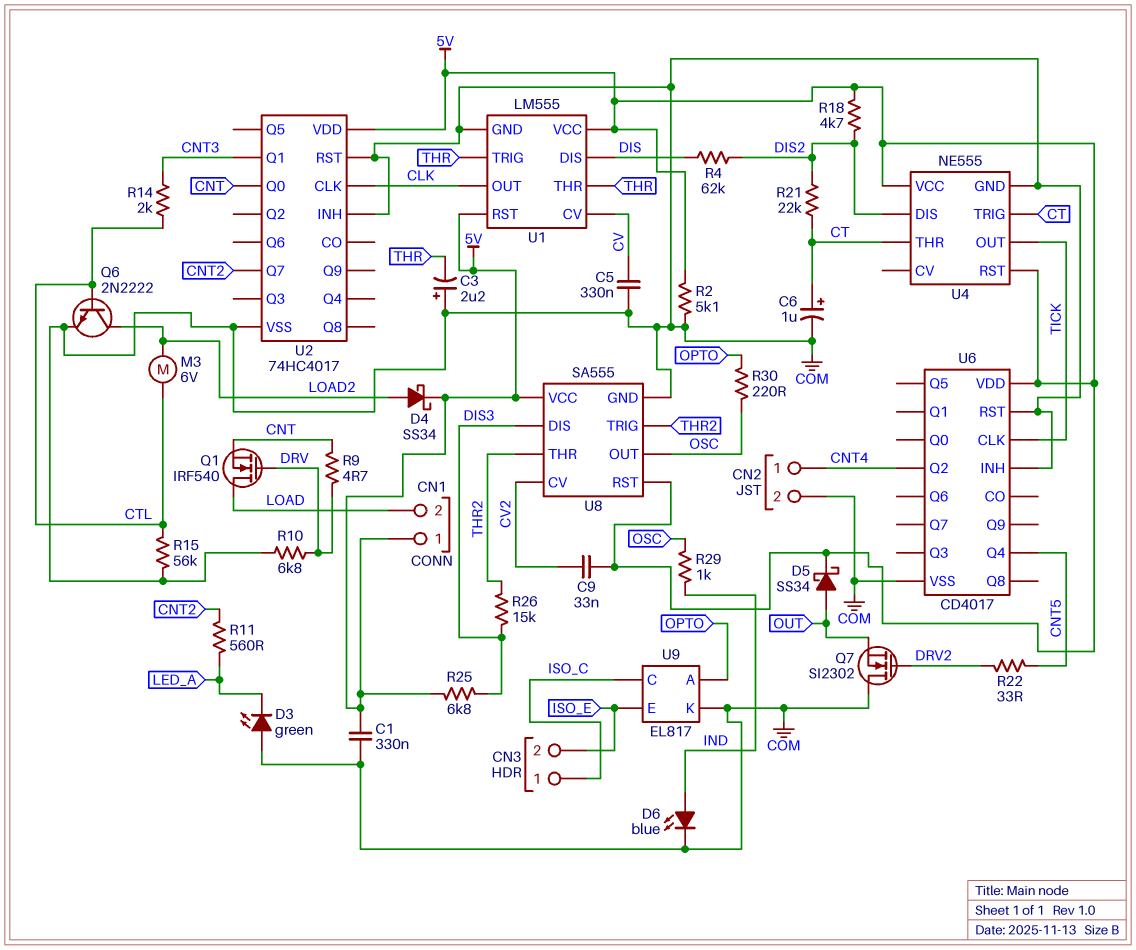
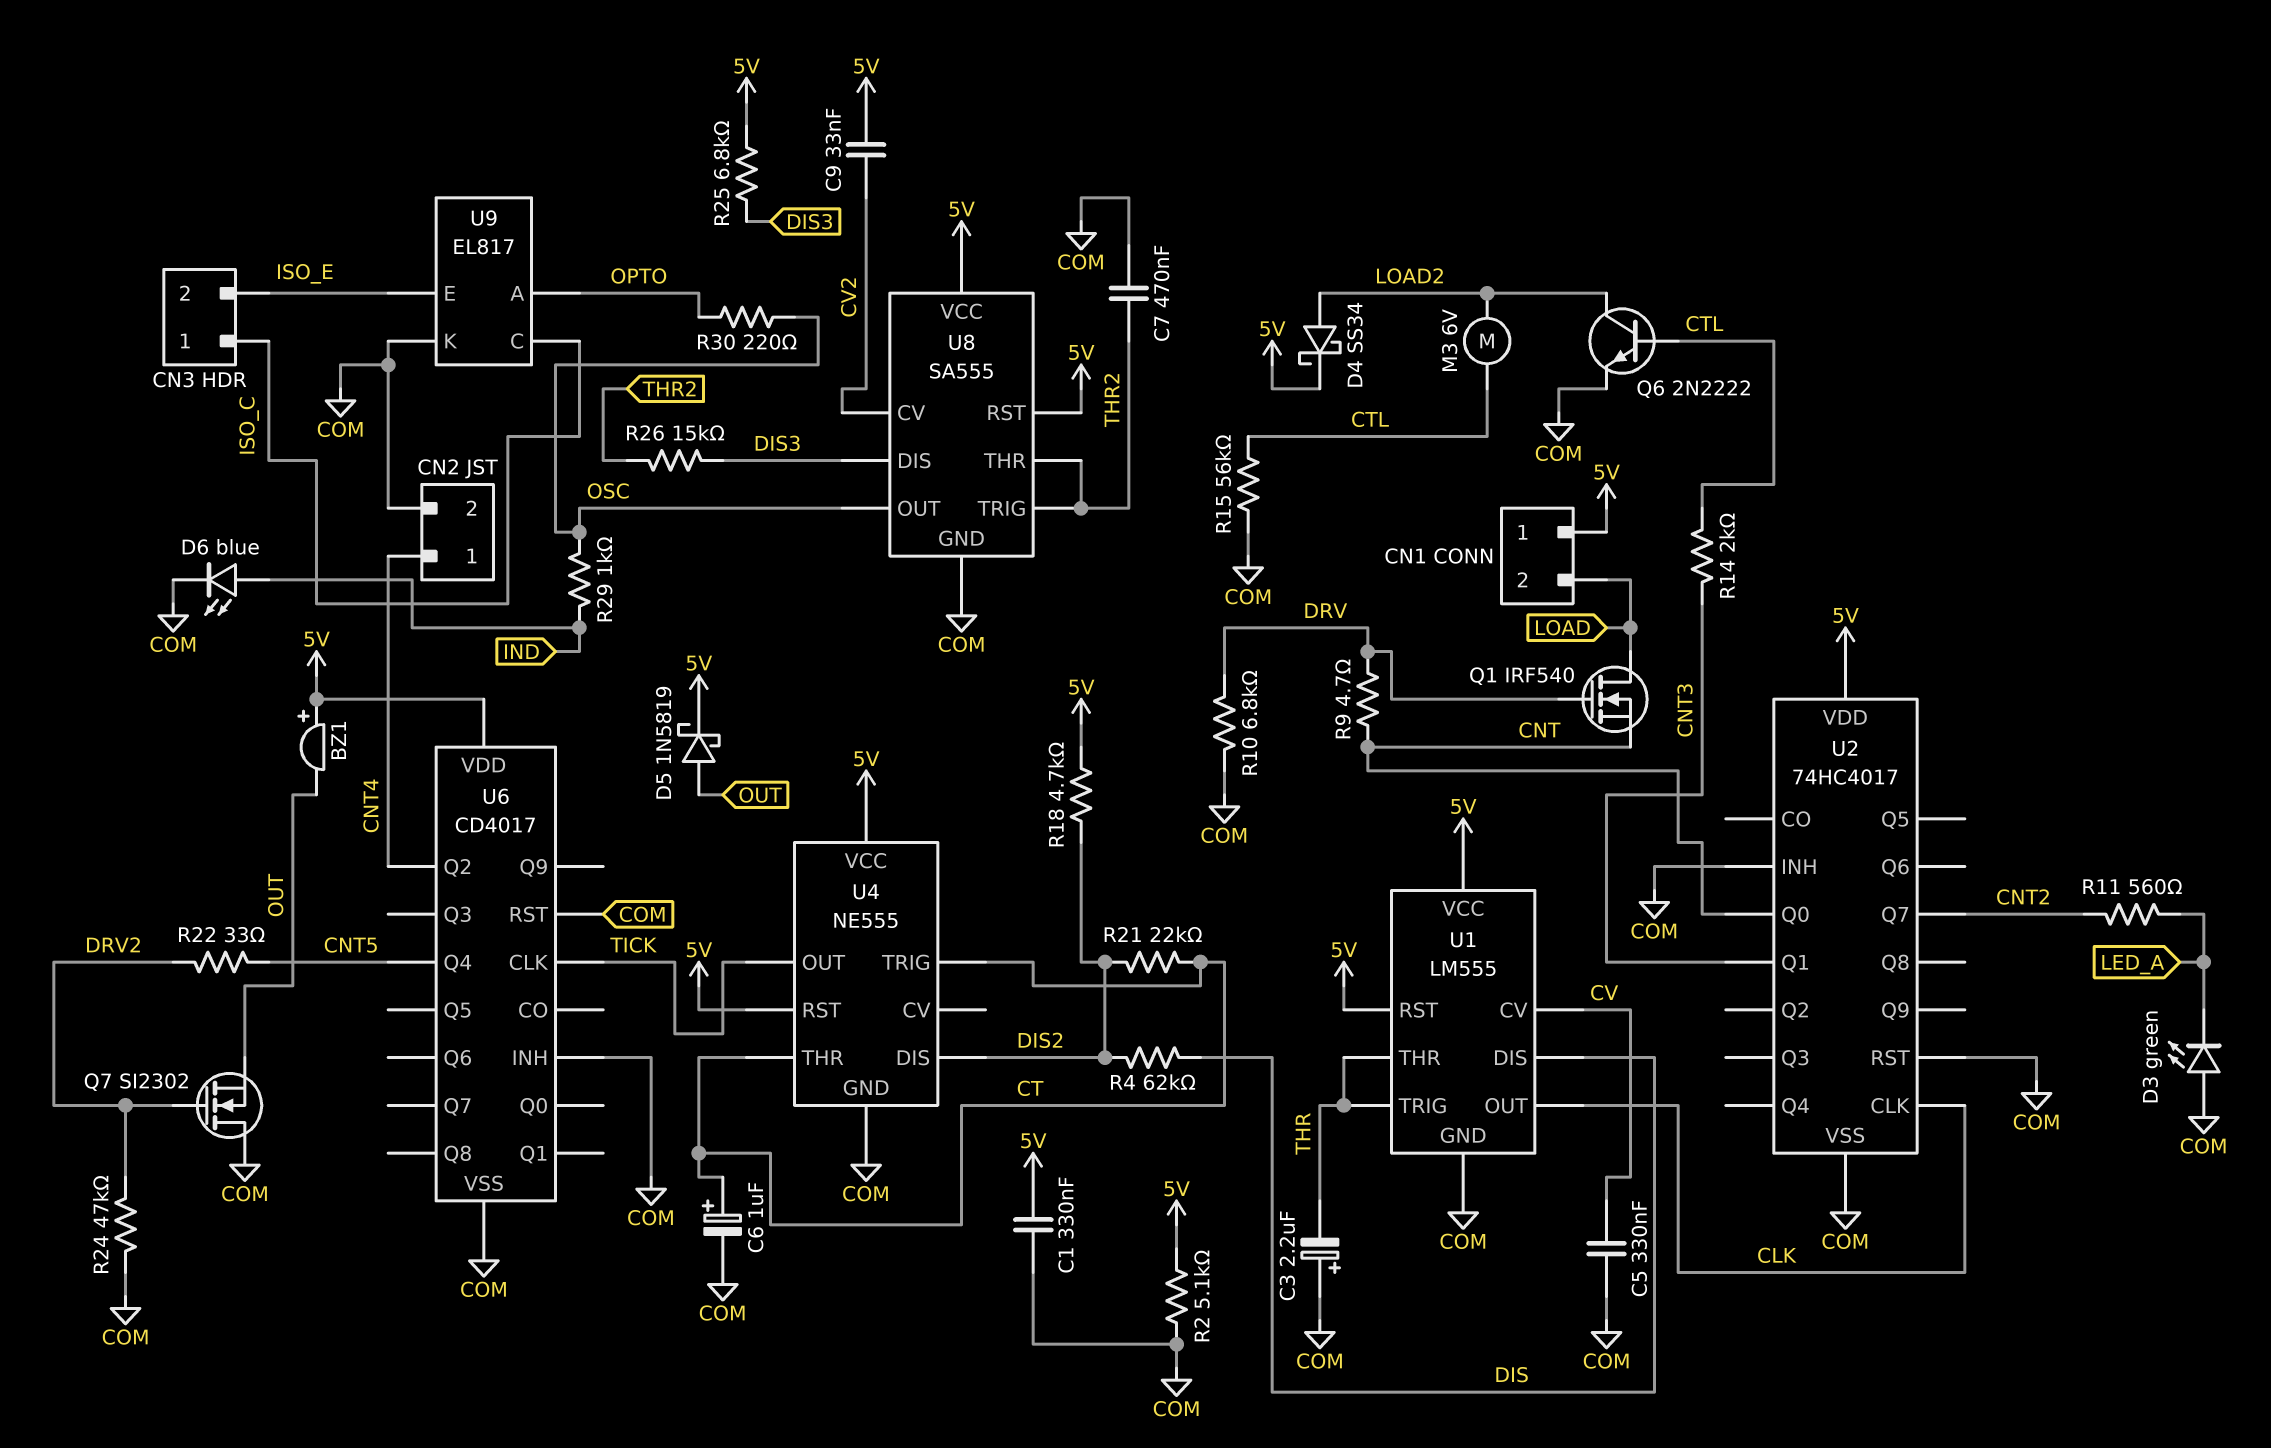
BZ1: none -> buzzer (plus 5V, minus OUT)
C7: none -> 470nF (COM, THR2)
D5: schottky SS34 (A OUT, K 5V) -> schottky 1N5819 (A OUT, K 5V)
R24: none -> 47k (COM, DRV2)

